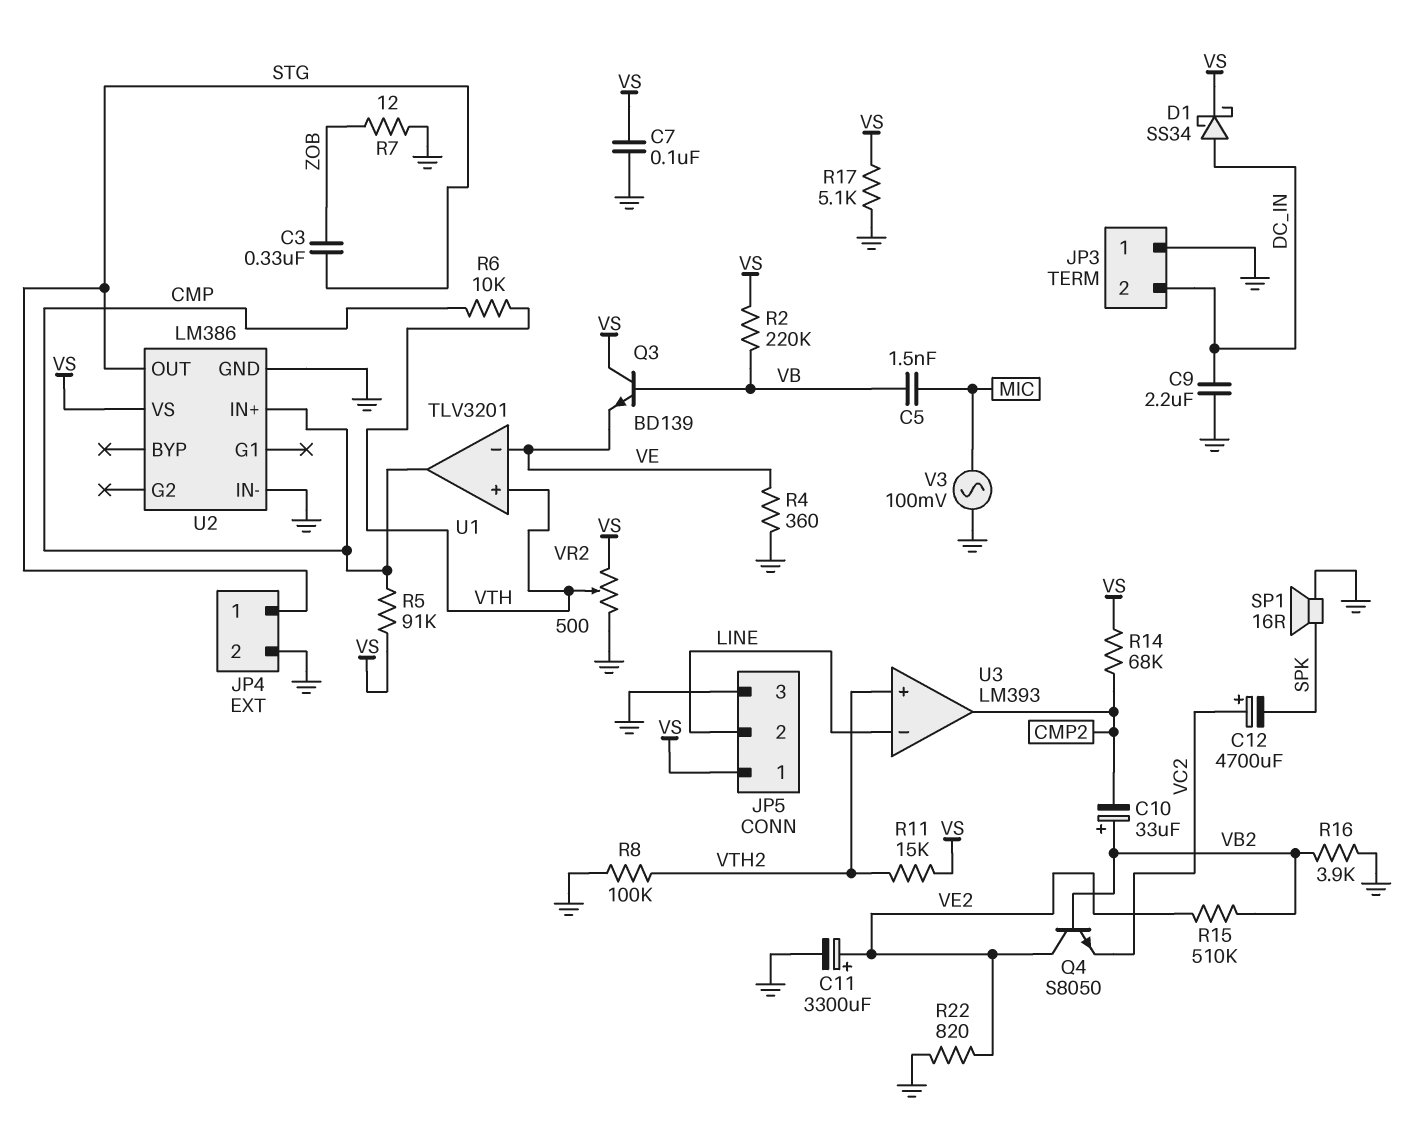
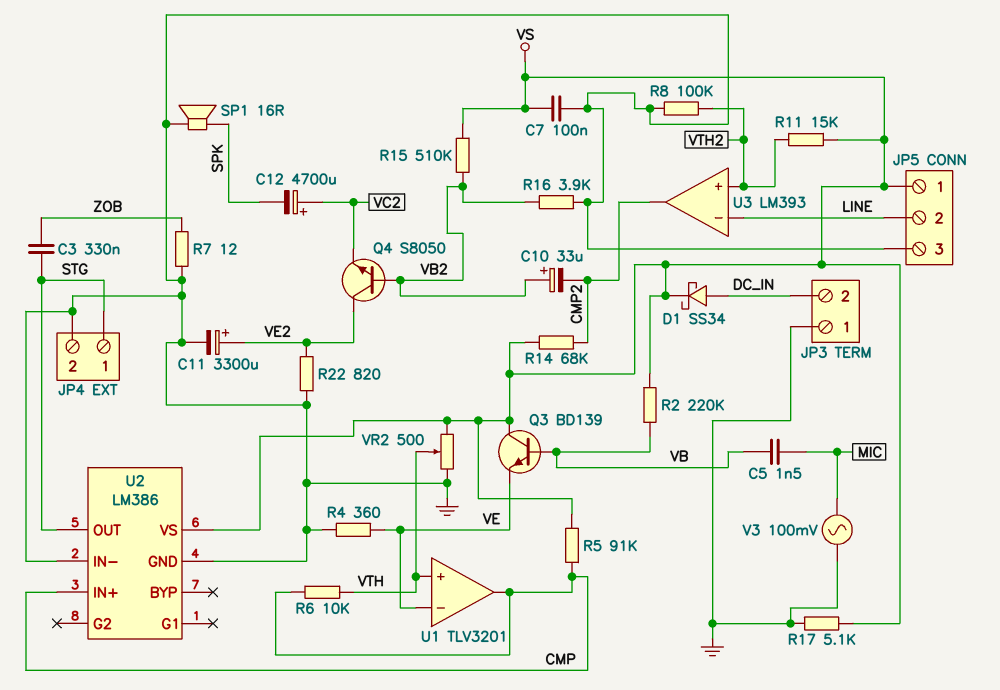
C9: 2.2uF (DC_IN, GND) -> none
R15: 510k (VB2, VE2) -> 510k (VB2, VS)

